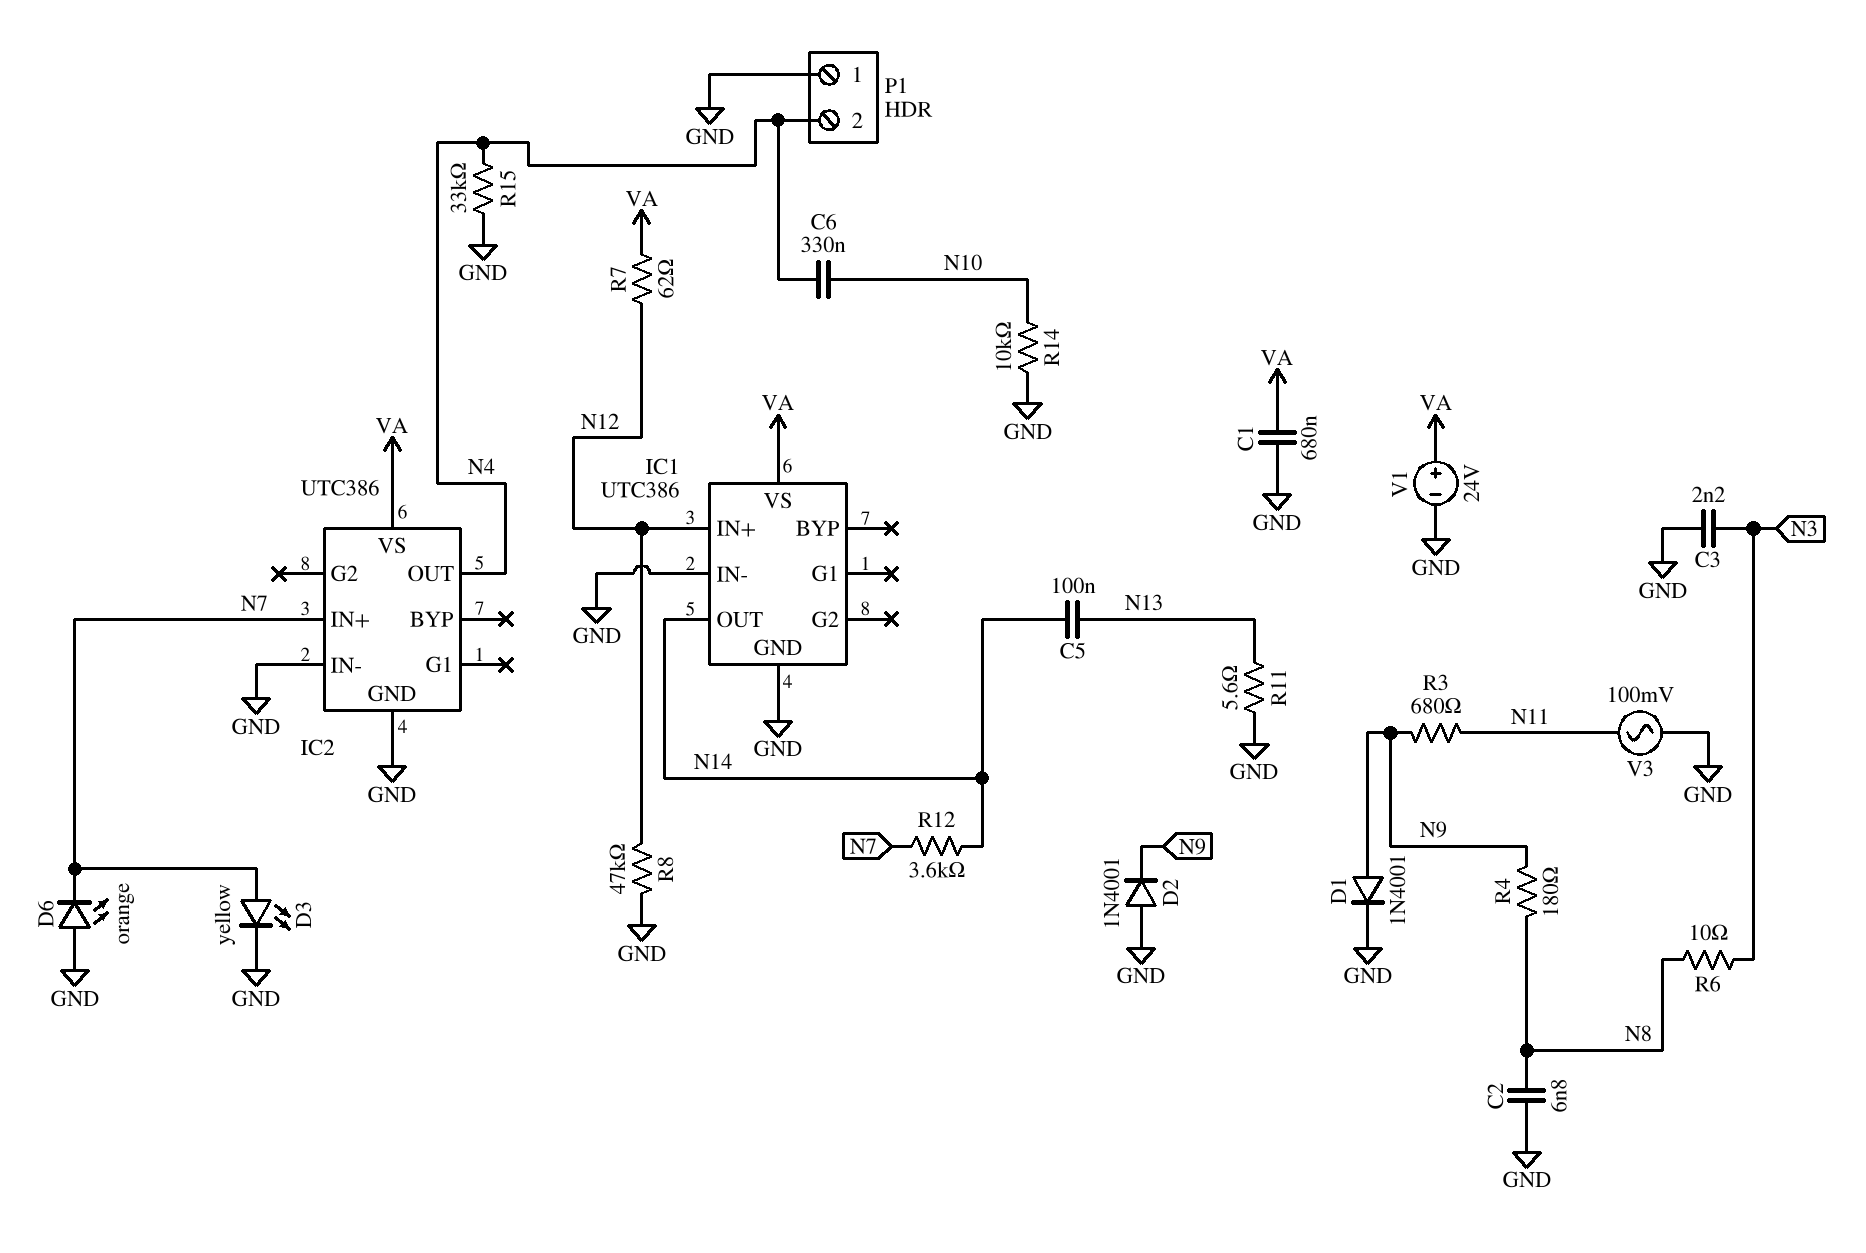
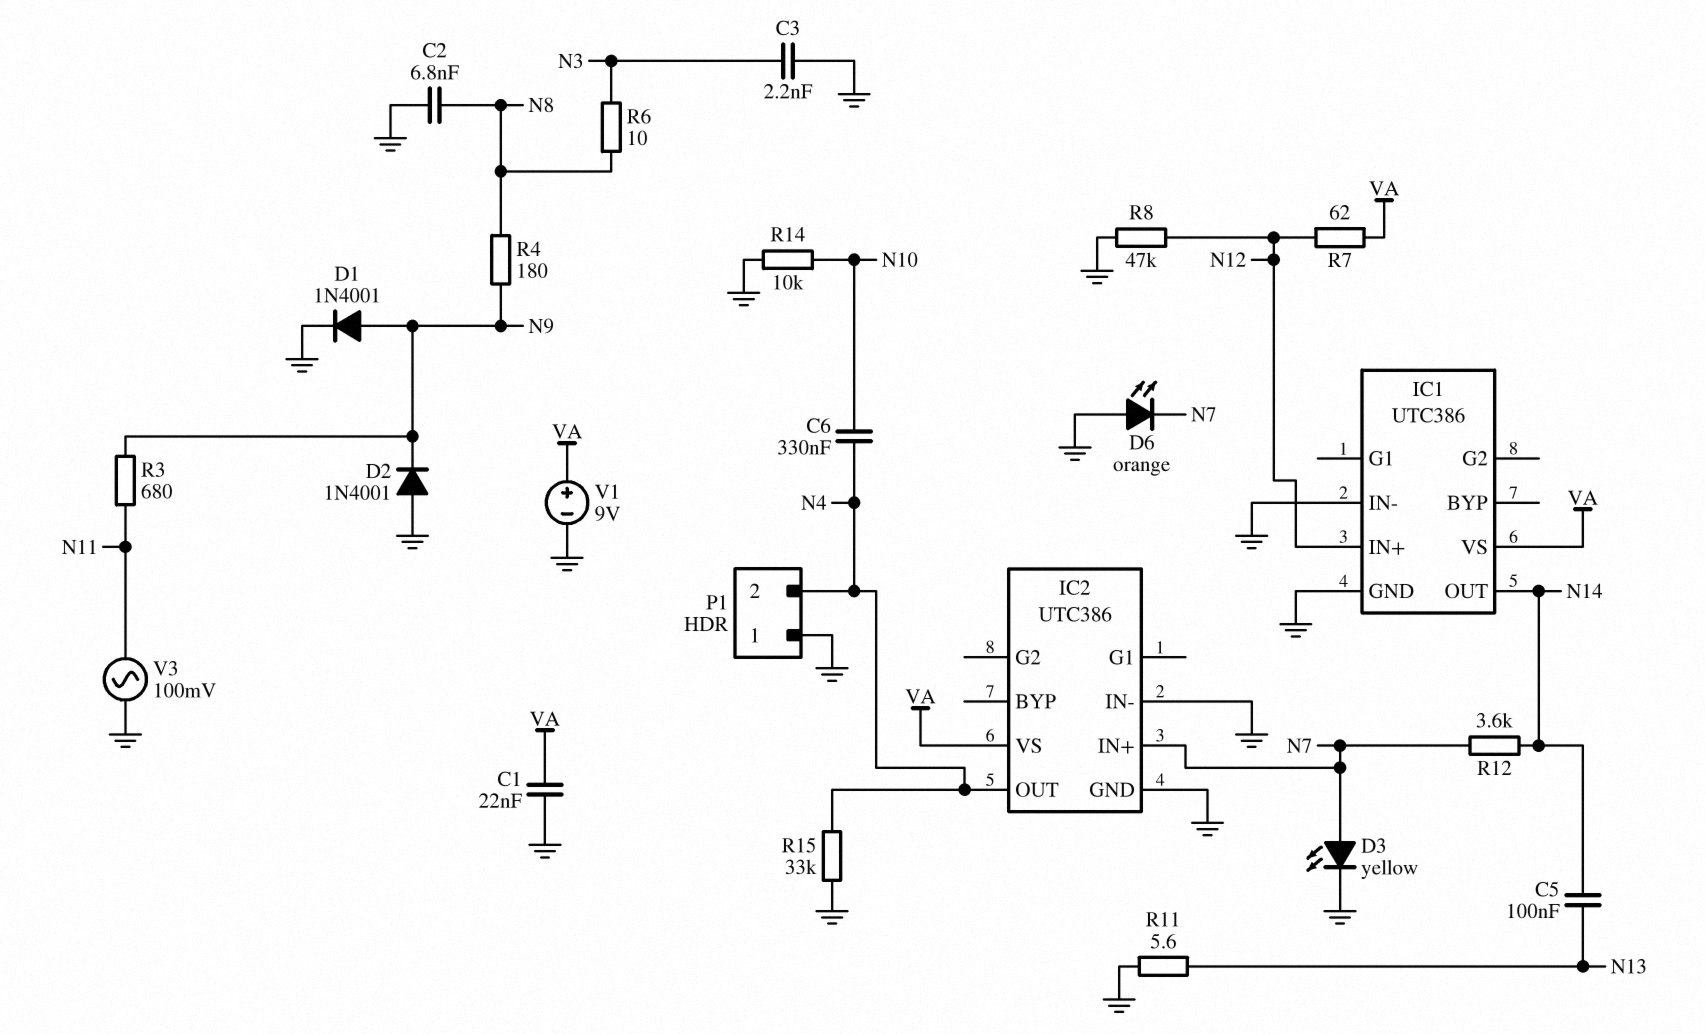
C1: 680nF (GND, VA) -> 22nF (GND, VA)
V1: 24V (plus VA, minus GND) -> 9V (plus VA, minus GND)

